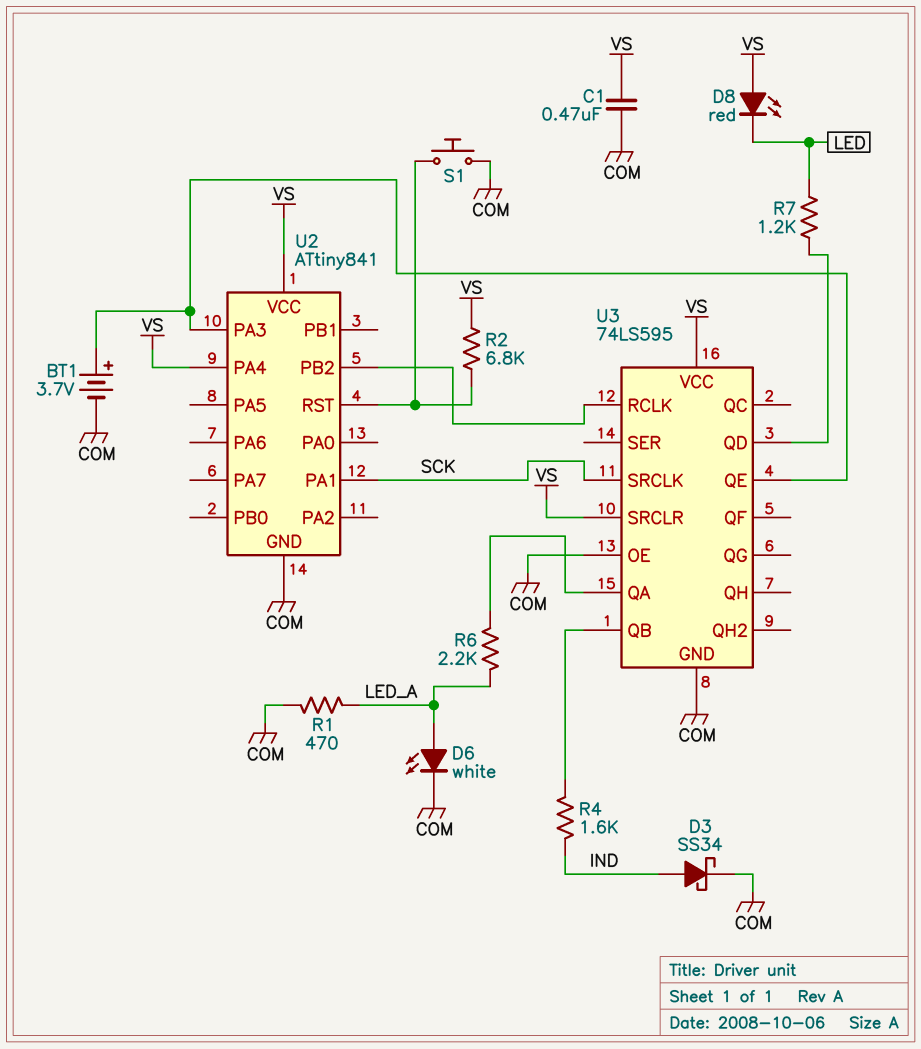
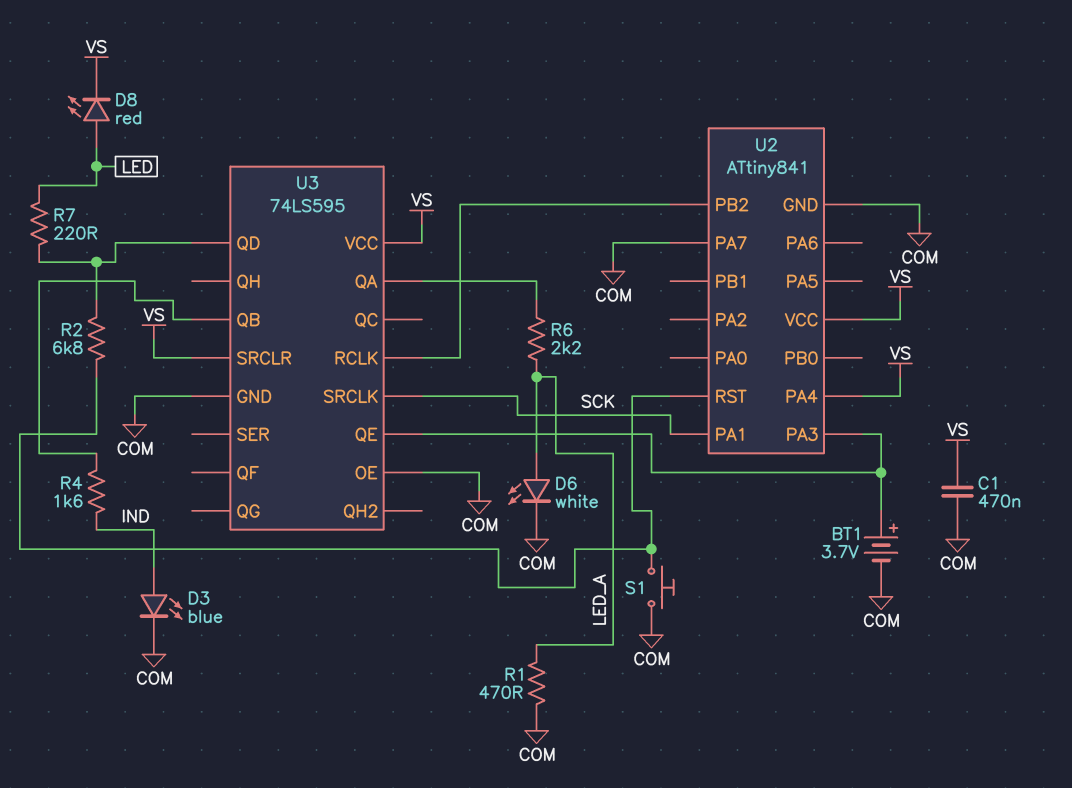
D3: schottky SS34 (A IND, K COM) -> LED blue (A IND, K COM)
D8: LED red (A VS, K LED) -> LED red (A LED, K VS)
R2: 6.8k (U2/RST, VS) -> 6.8k (U2/RST, U3/QD)
R7: 1.2k (LED, U3/QD) -> 220 (LED, U3/QD)
U2 pin PA7: none -> COM

